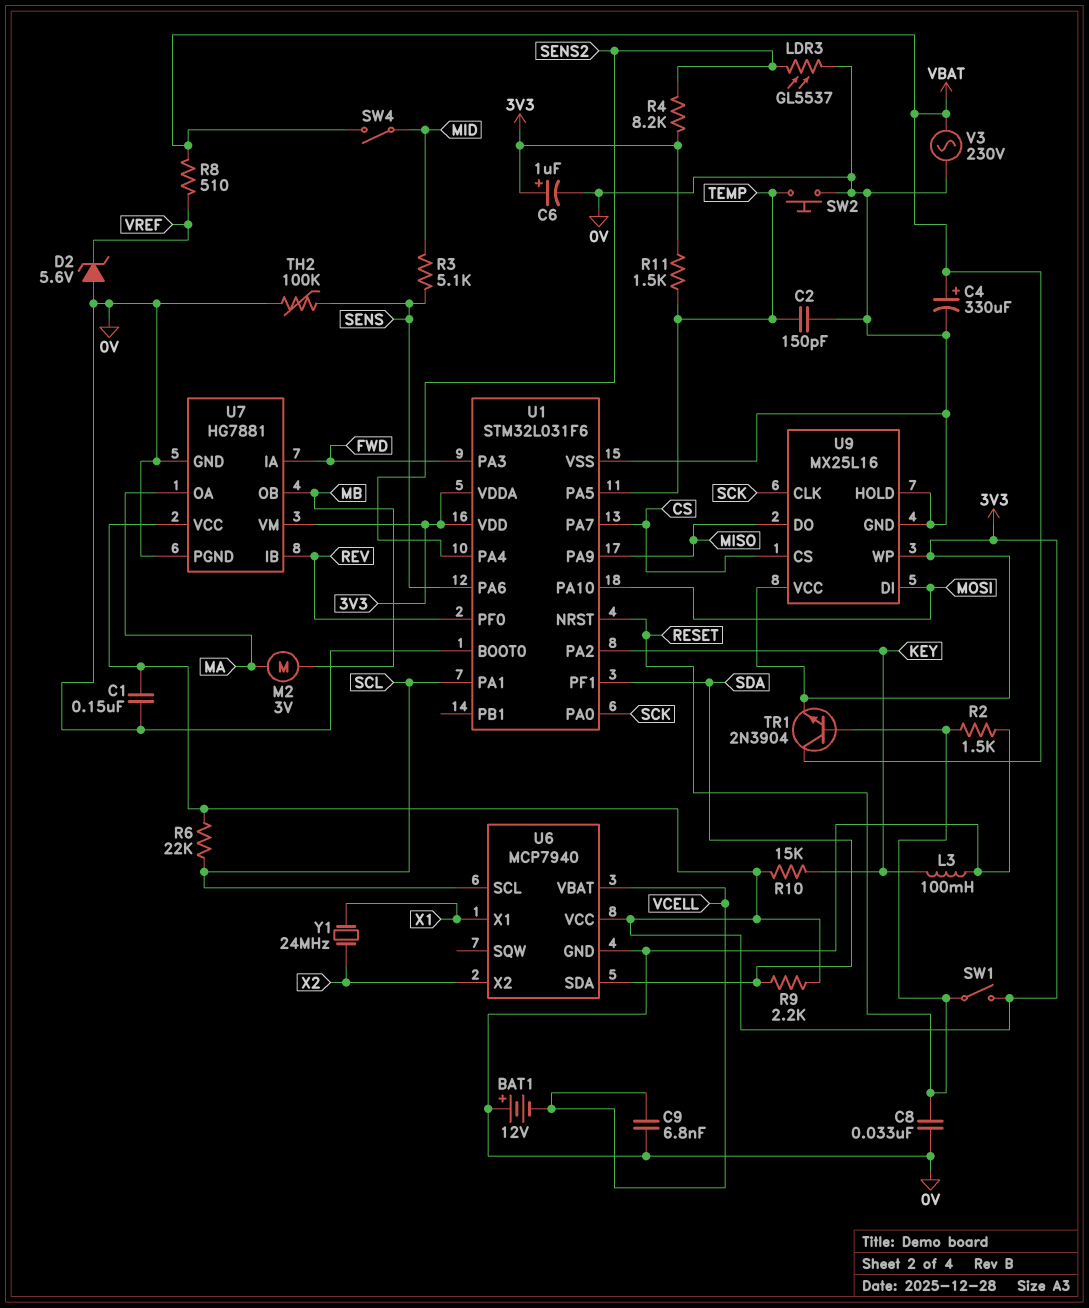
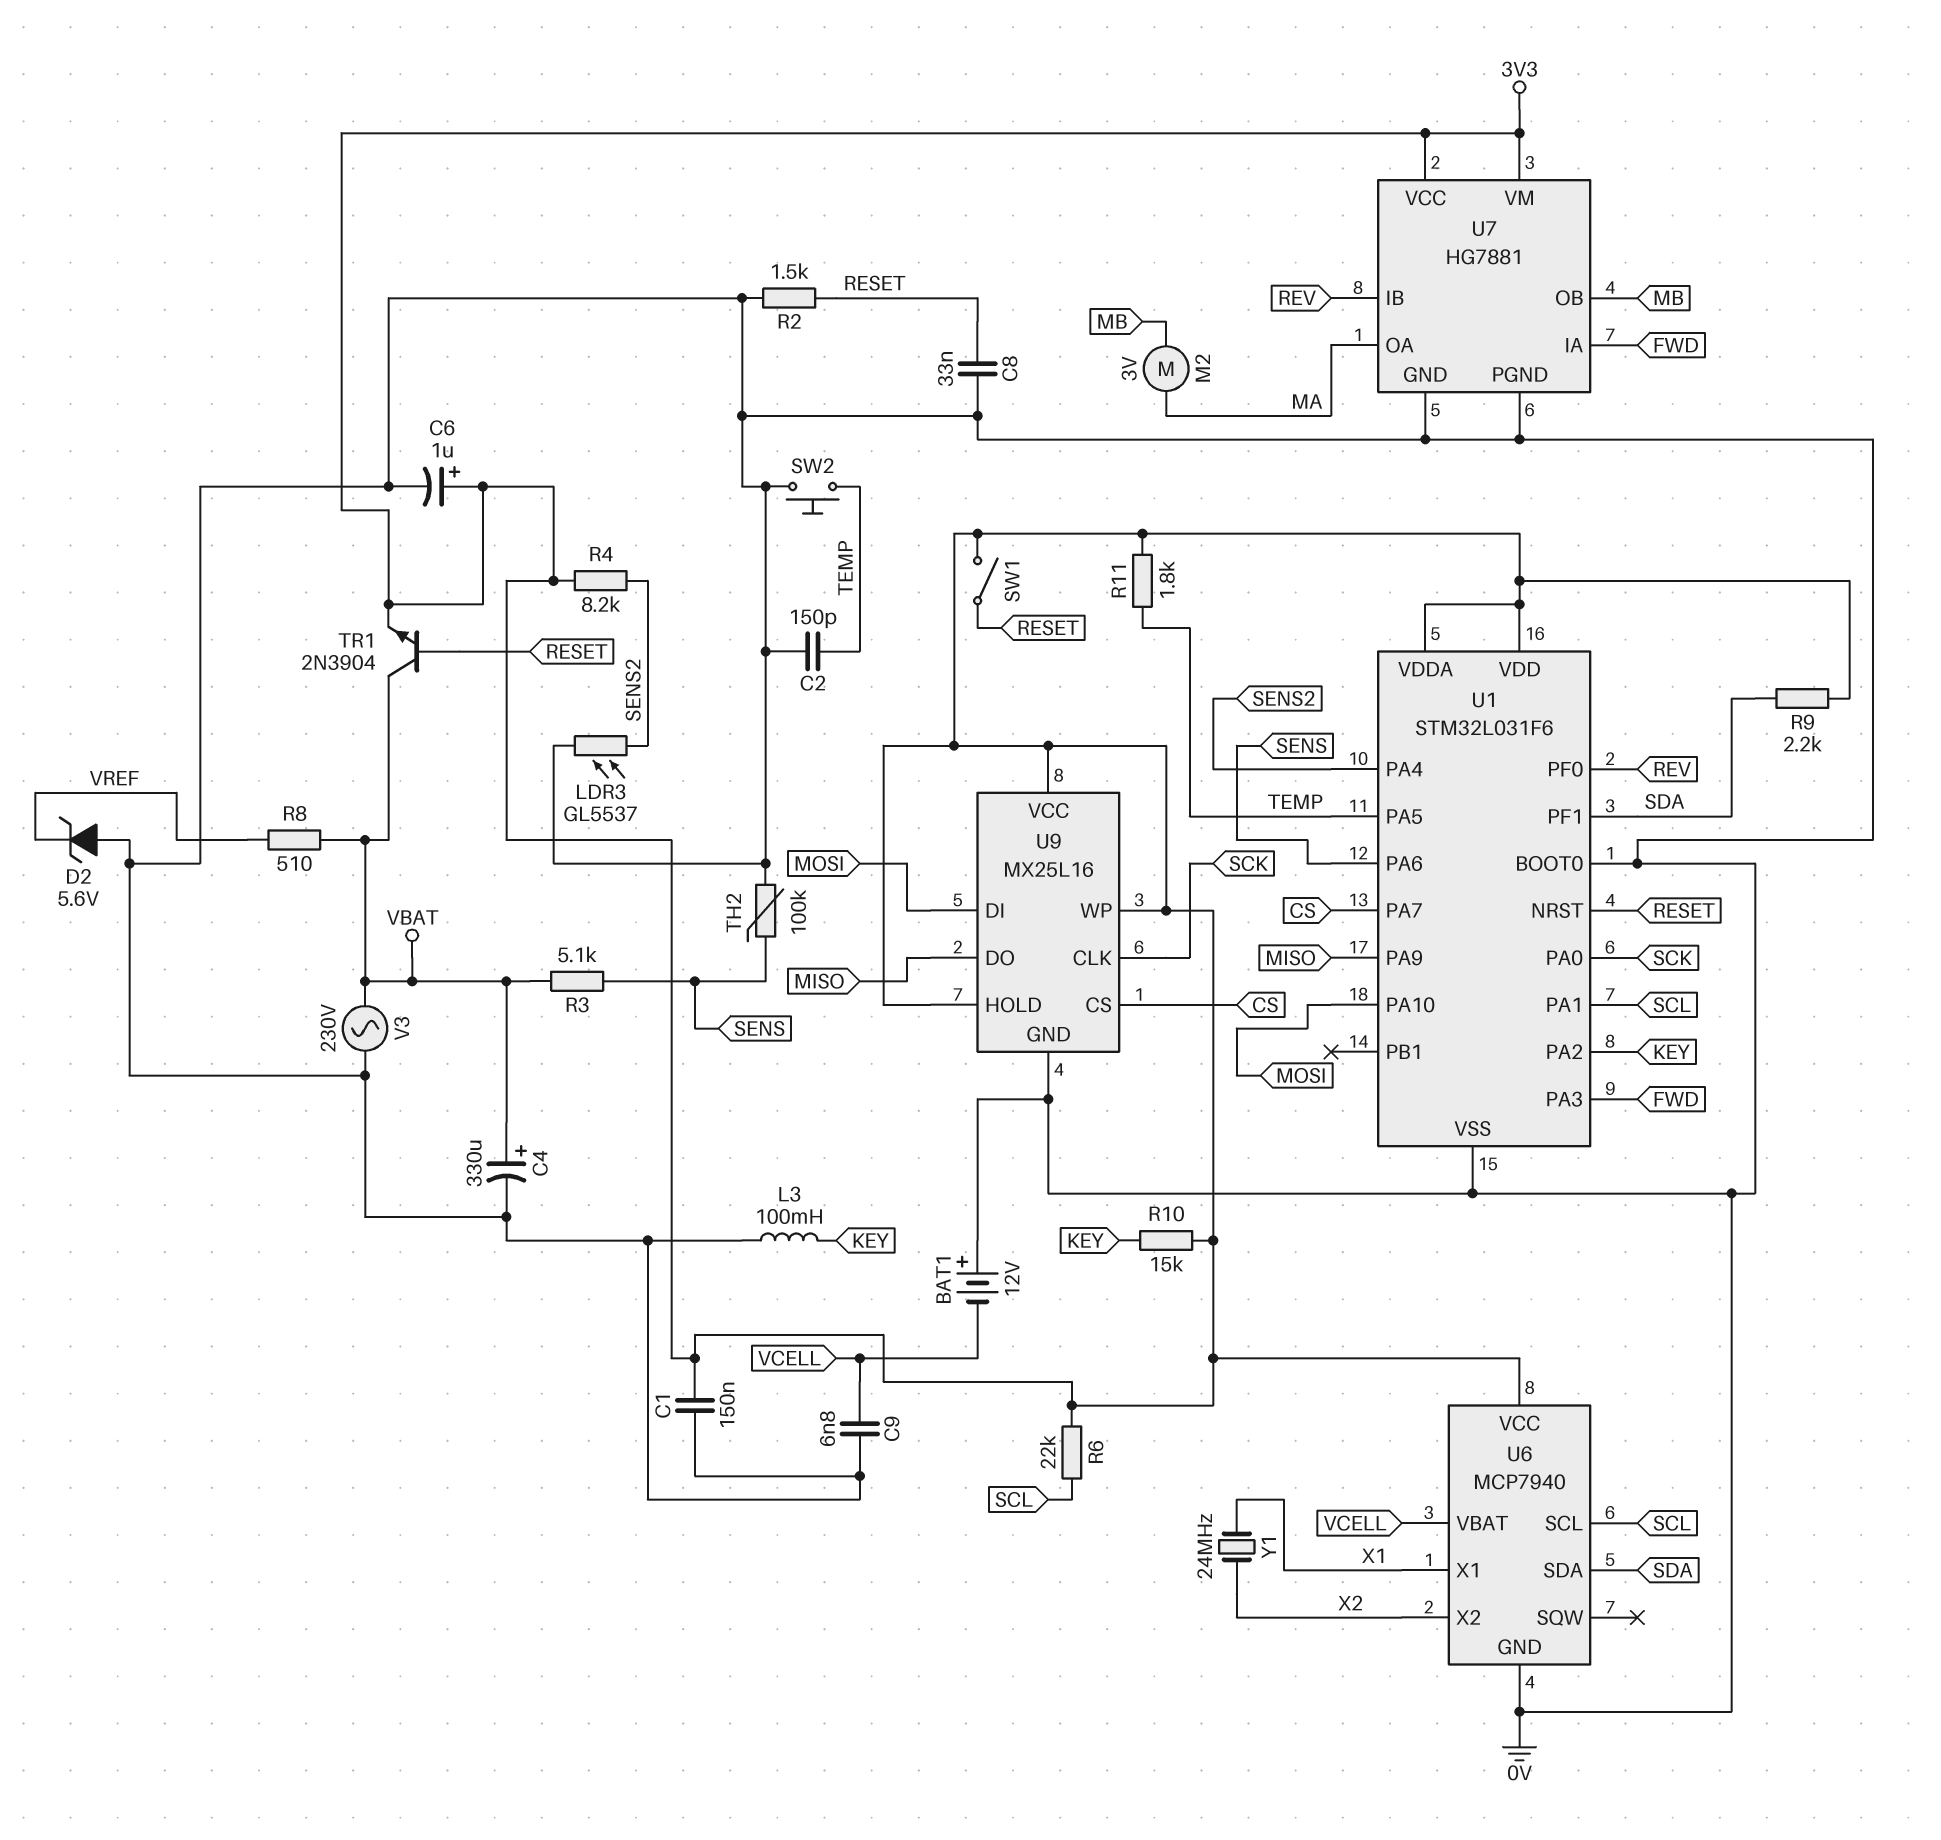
R3: 5.1k (MID, SENS) -> 5.1k (SENS, VBAT)
R11: 1.5k (3V3, TEMP) -> 1.8k (3V3, TEMP)
SW4: switch (MID, VBAT) -> none
U9 pin HOLD: 0V -> 3V3

